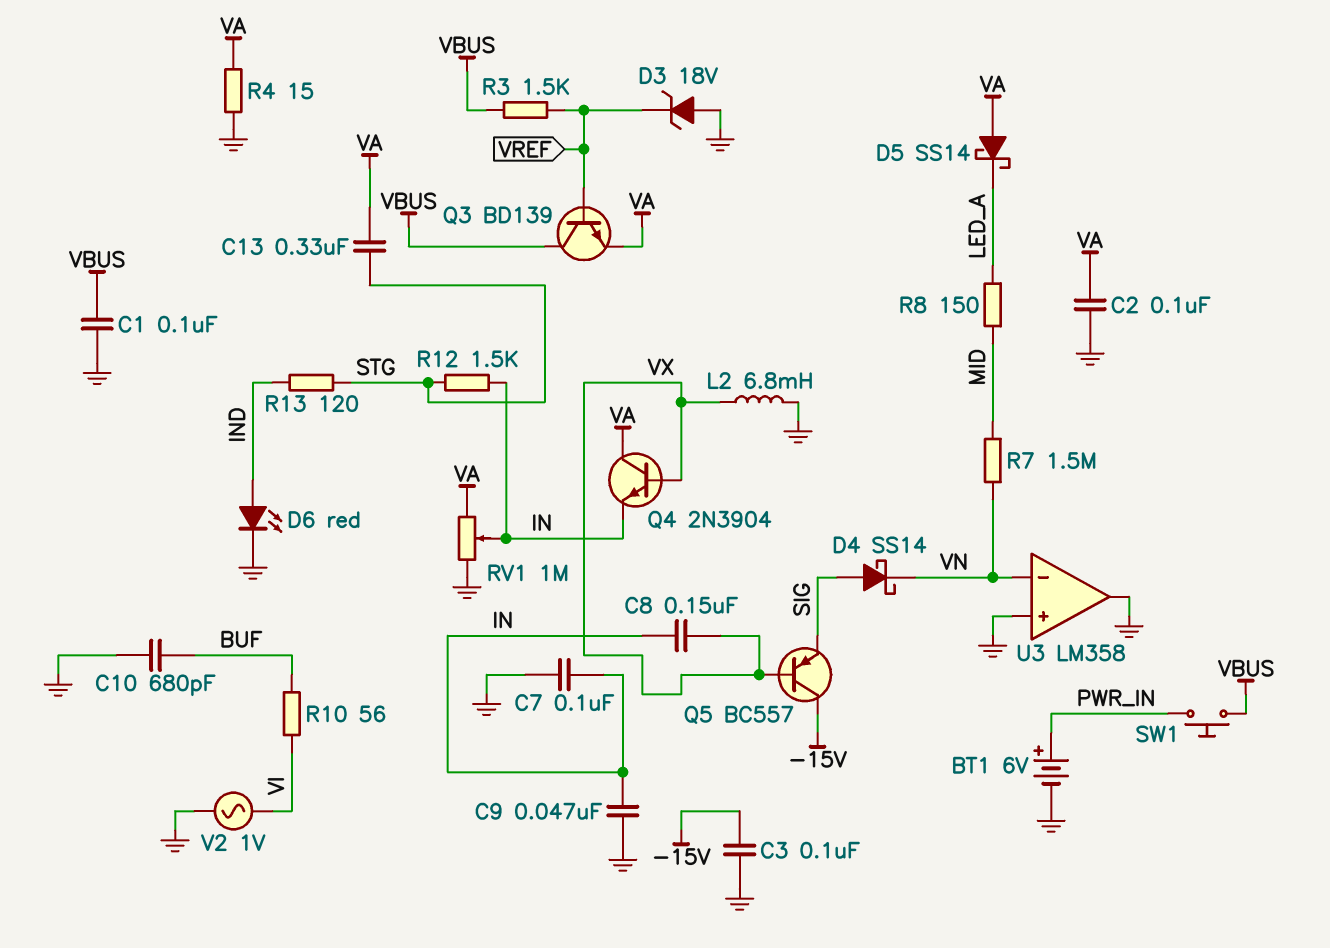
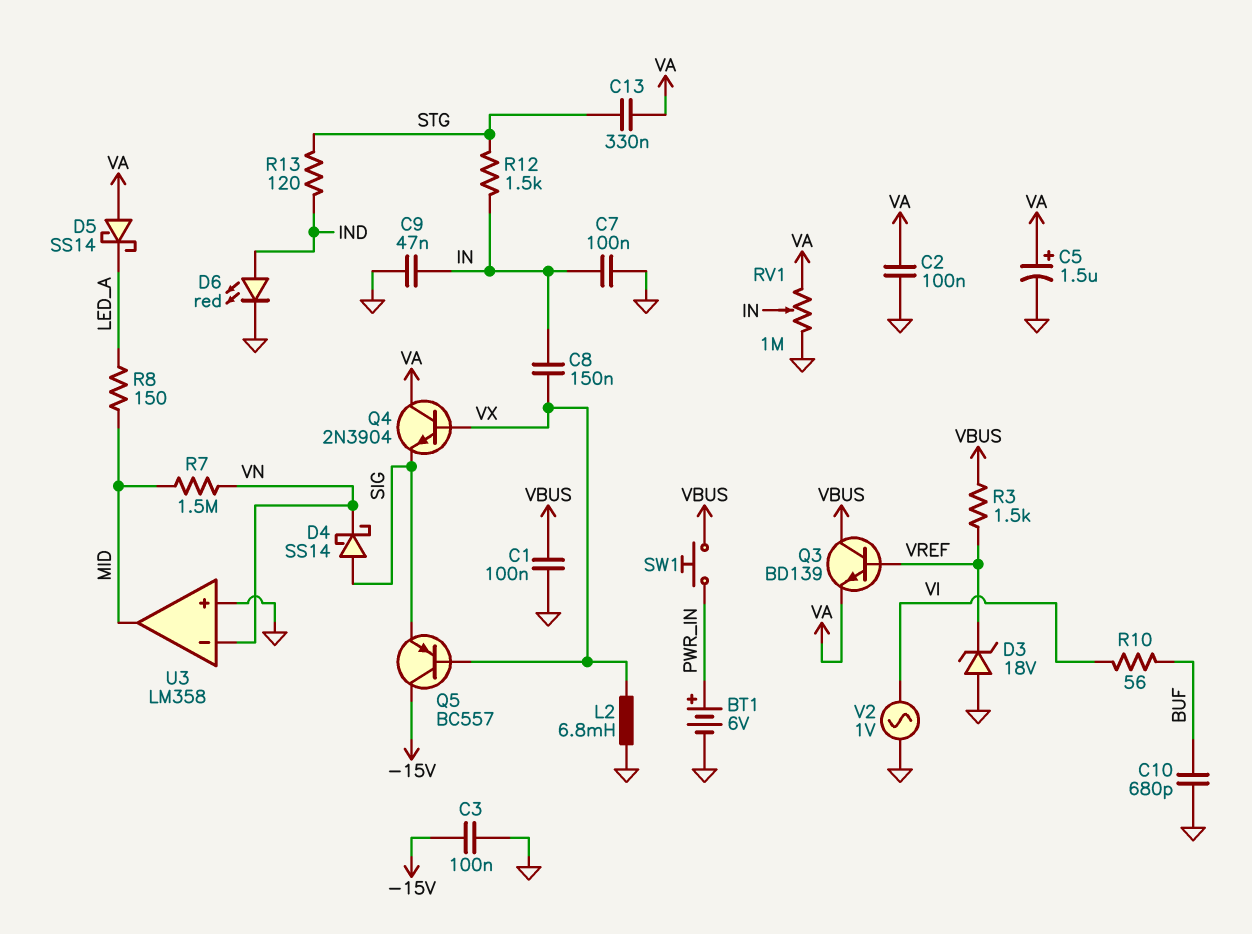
C5: none -> 1.5uF (plus VA, minus GND)
Q4: NPN 2N3904 (B VX, C VA, E IN) -> NPN 2N3904 (B VX, C VA, E SIG)
R4: 15 (GND, VA) -> none
U3 pin out: GND -> MID

